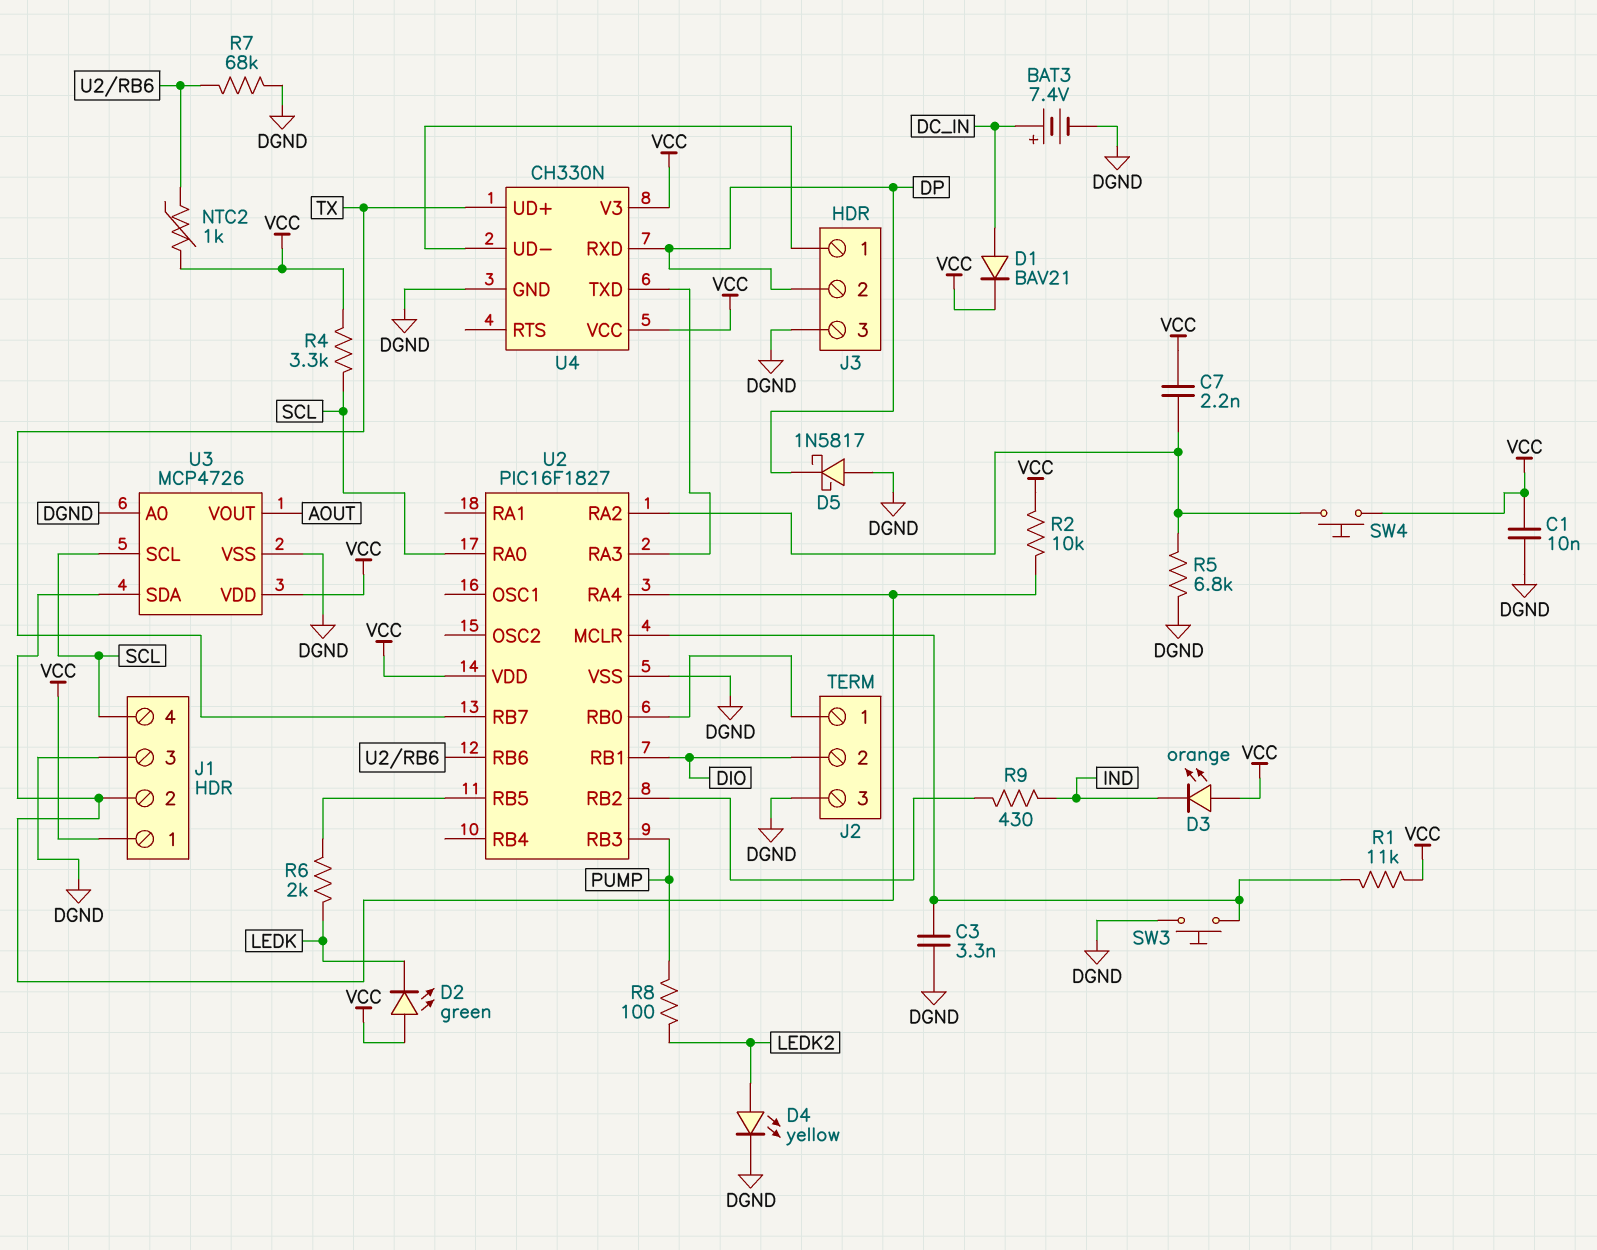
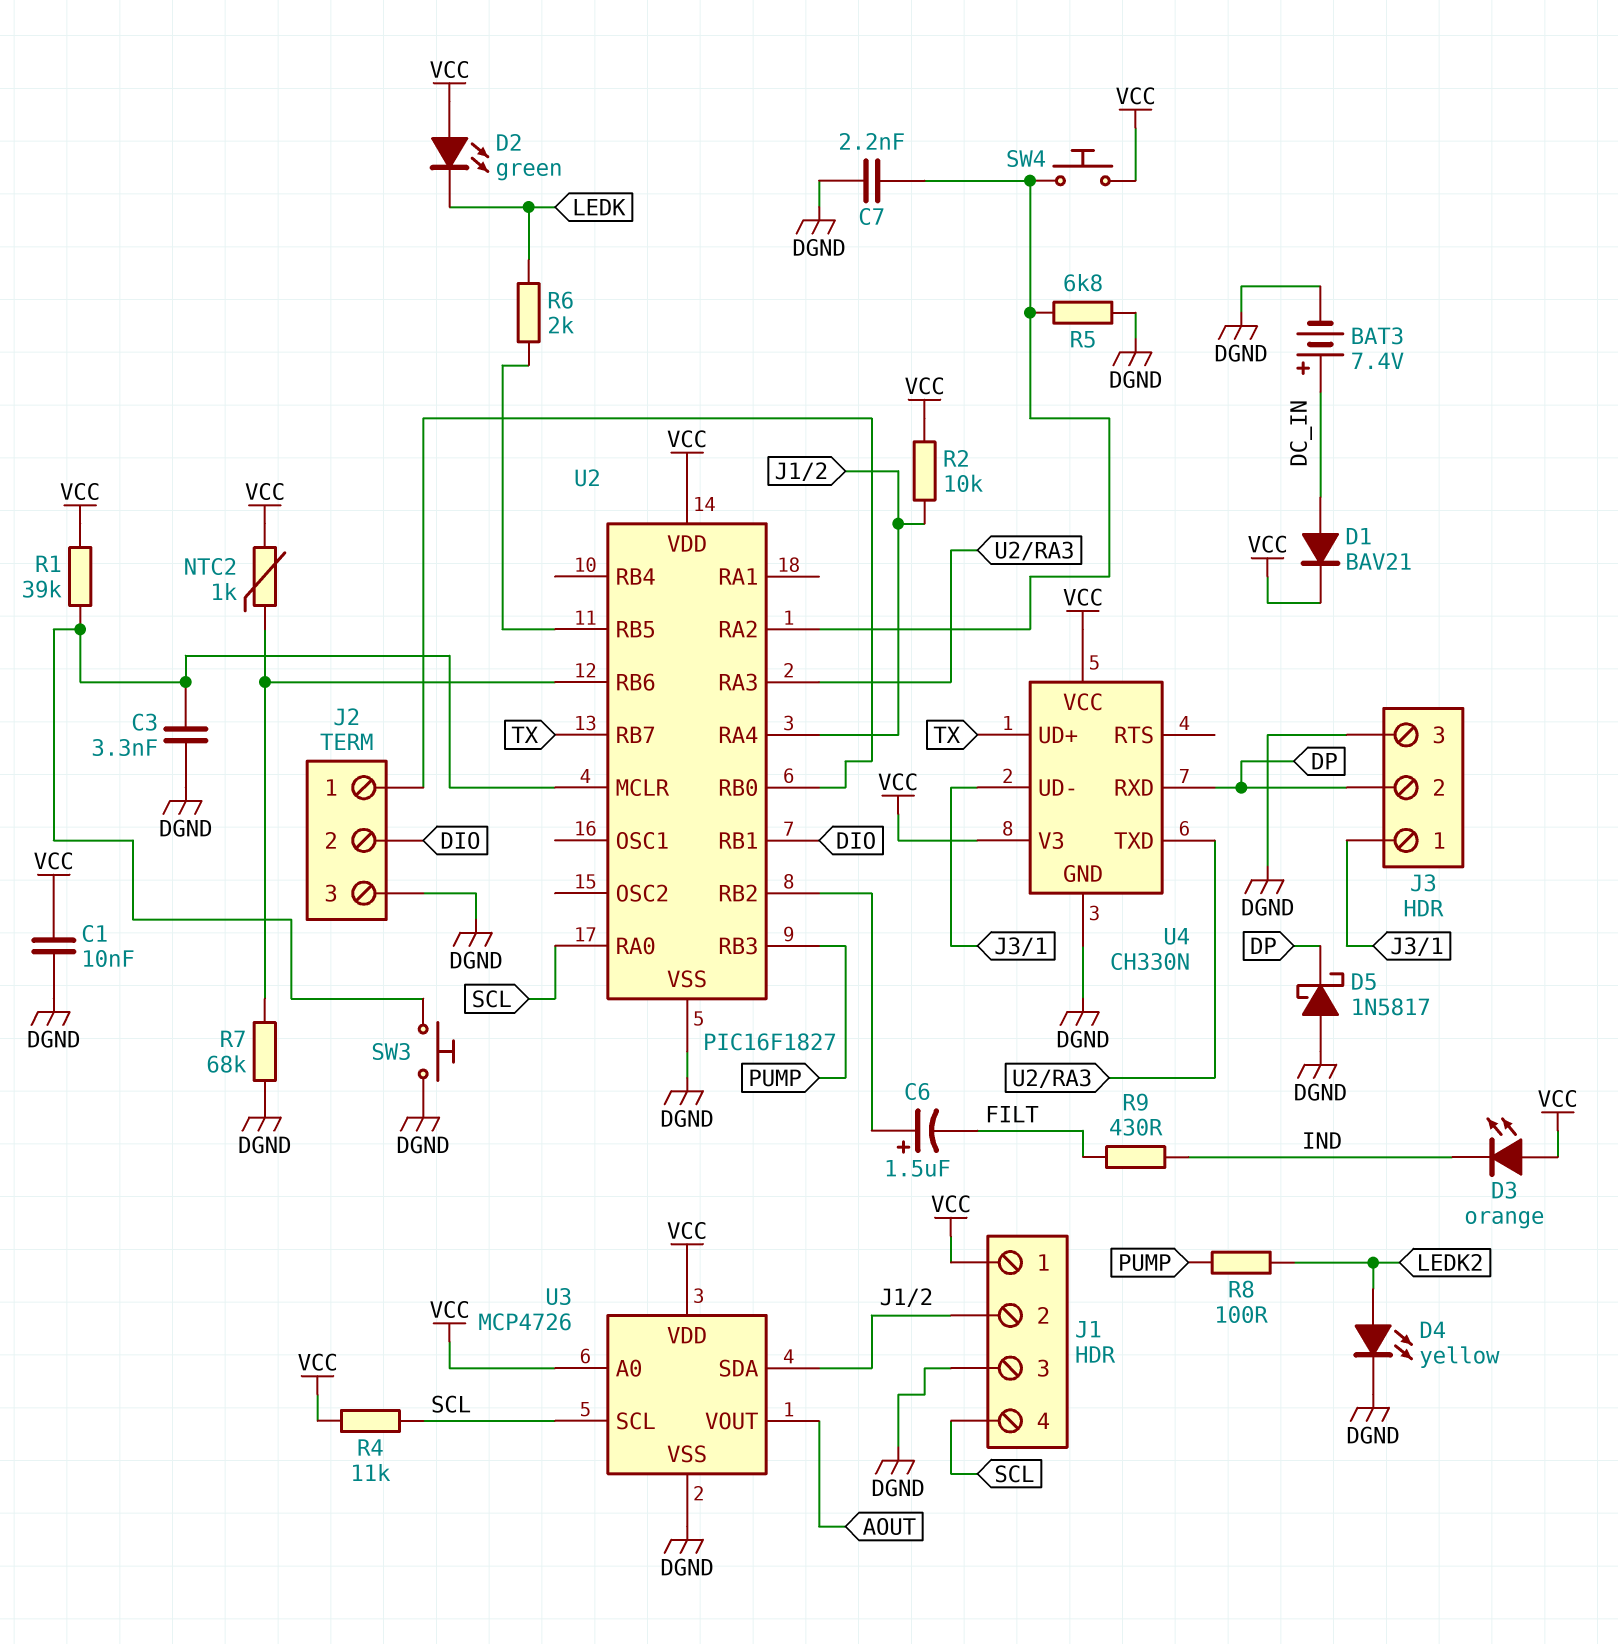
C6: none -> 1.5uF (plus U2/RB2, minus FILT)
C7: 2.2nF (U2/RA2, VCC) -> 2.2nF (DGND, U2/RA2)
R1: 11k (U2/MCLR, VCC) -> 39k (U2/MCLR, VCC)
R4: 3.3k (SCL, VCC) -> 11k (SCL, VCC)
R9: 430 (IND, U2/RB2) -> 430 (FILT, IND)
U3 pin A0: DGND -> VCC

